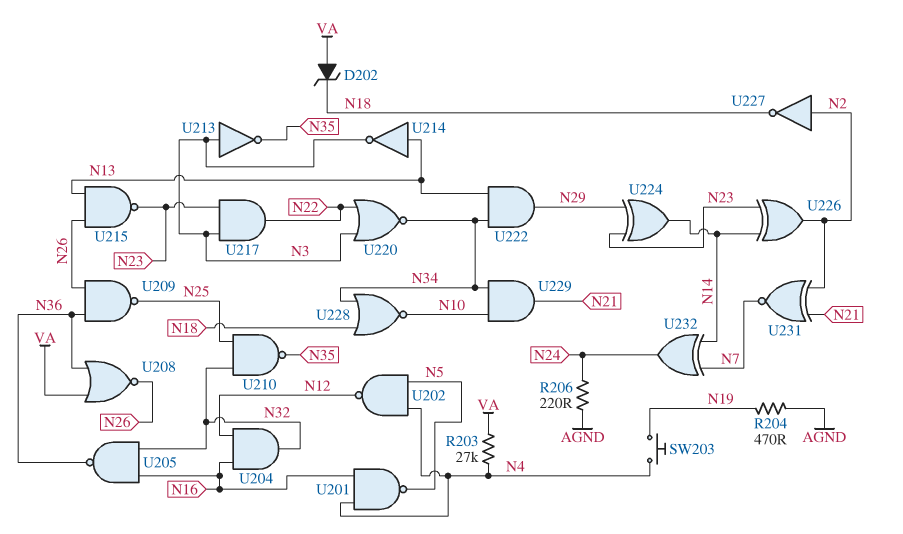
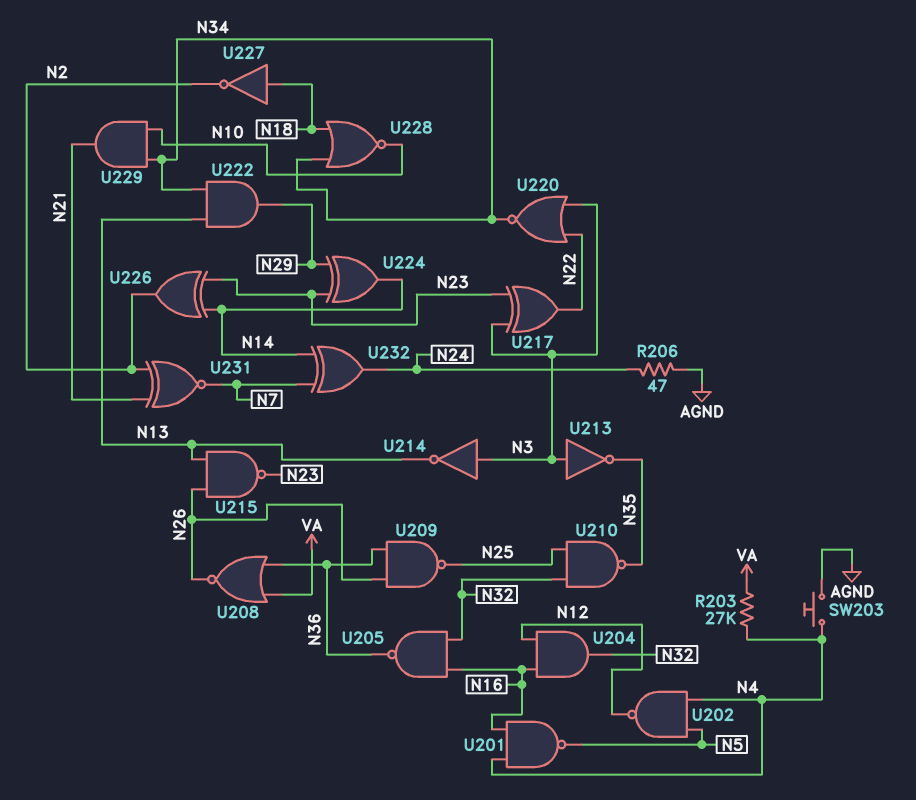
D202: zener (A VA, K N18) -> none
R204: 470 (AGND, N19) -> none
R206: 220 (AGND, N24) -> 47 (AGND, N24)
SW203: button (N4, N19) -> button (AGND, N4)
U214: NOT (in N13, out N3) -> NOT (in N3, out N13)
U217: AND (in N3, in N23, out N22) -> XOR (in N3, in N23, out N22)
U227: NOT (in N2, out N18) -> NOT (in N18, out N2)

